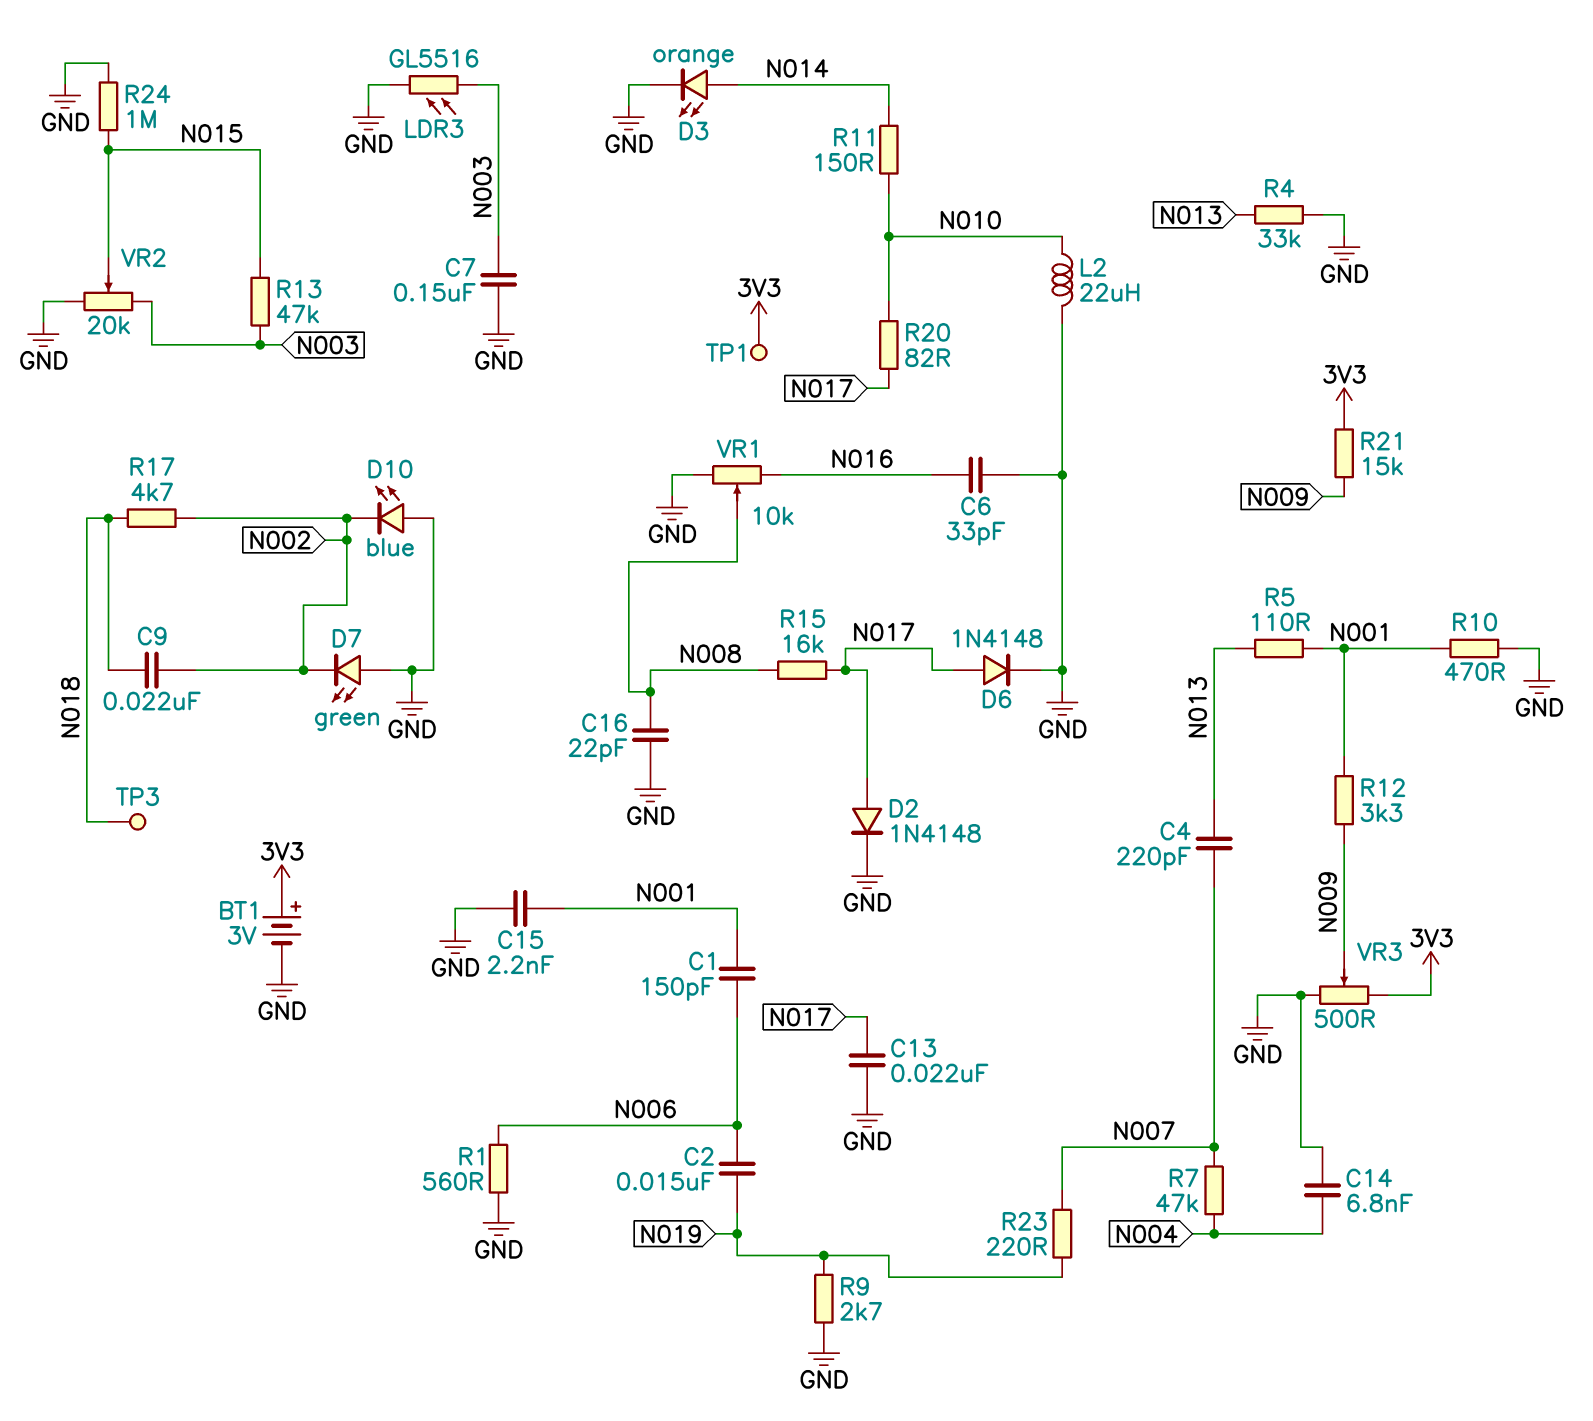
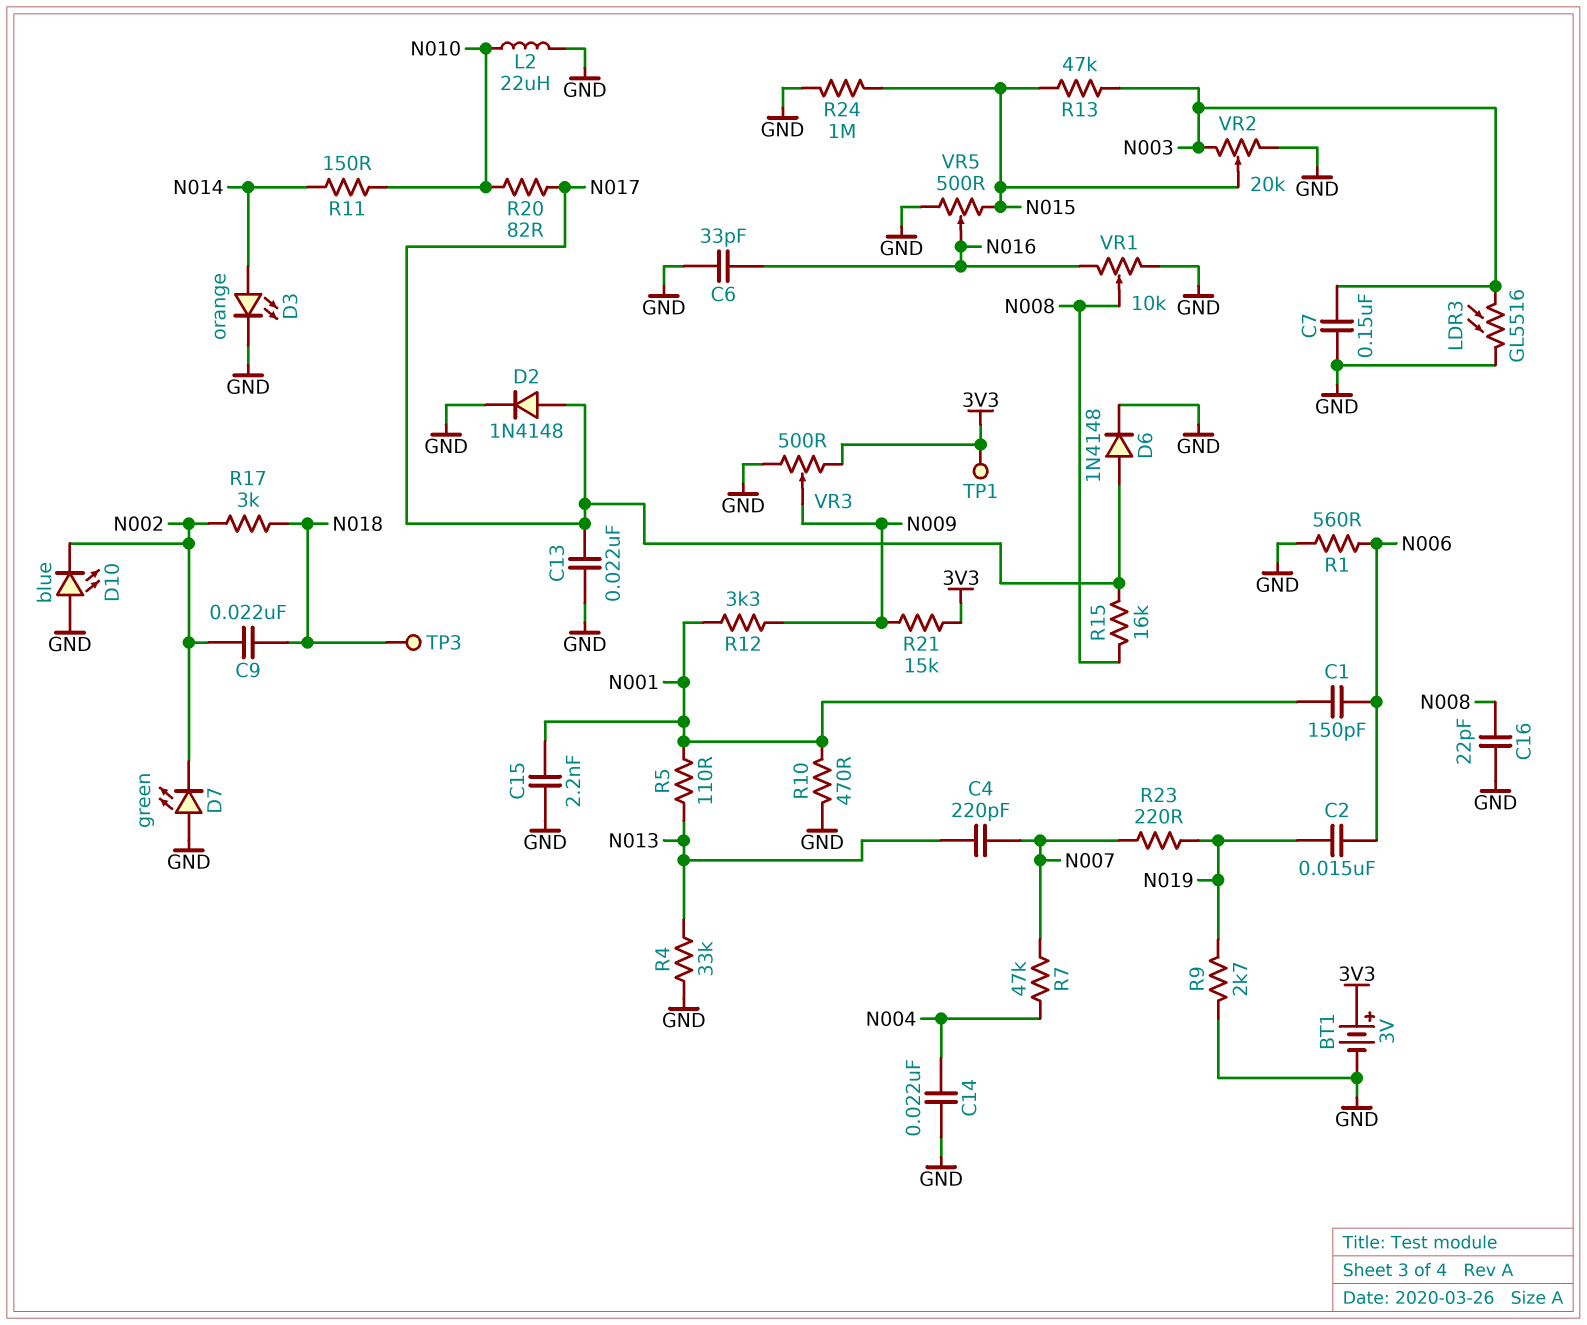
C14: 6.8nF (GND, N004) -> 22nF (GND, N004)
R17: 4.7k (N002, N018) -> 3k (N002, N018)
VR5: none -> 500 (GND, N015, wiper N016)

